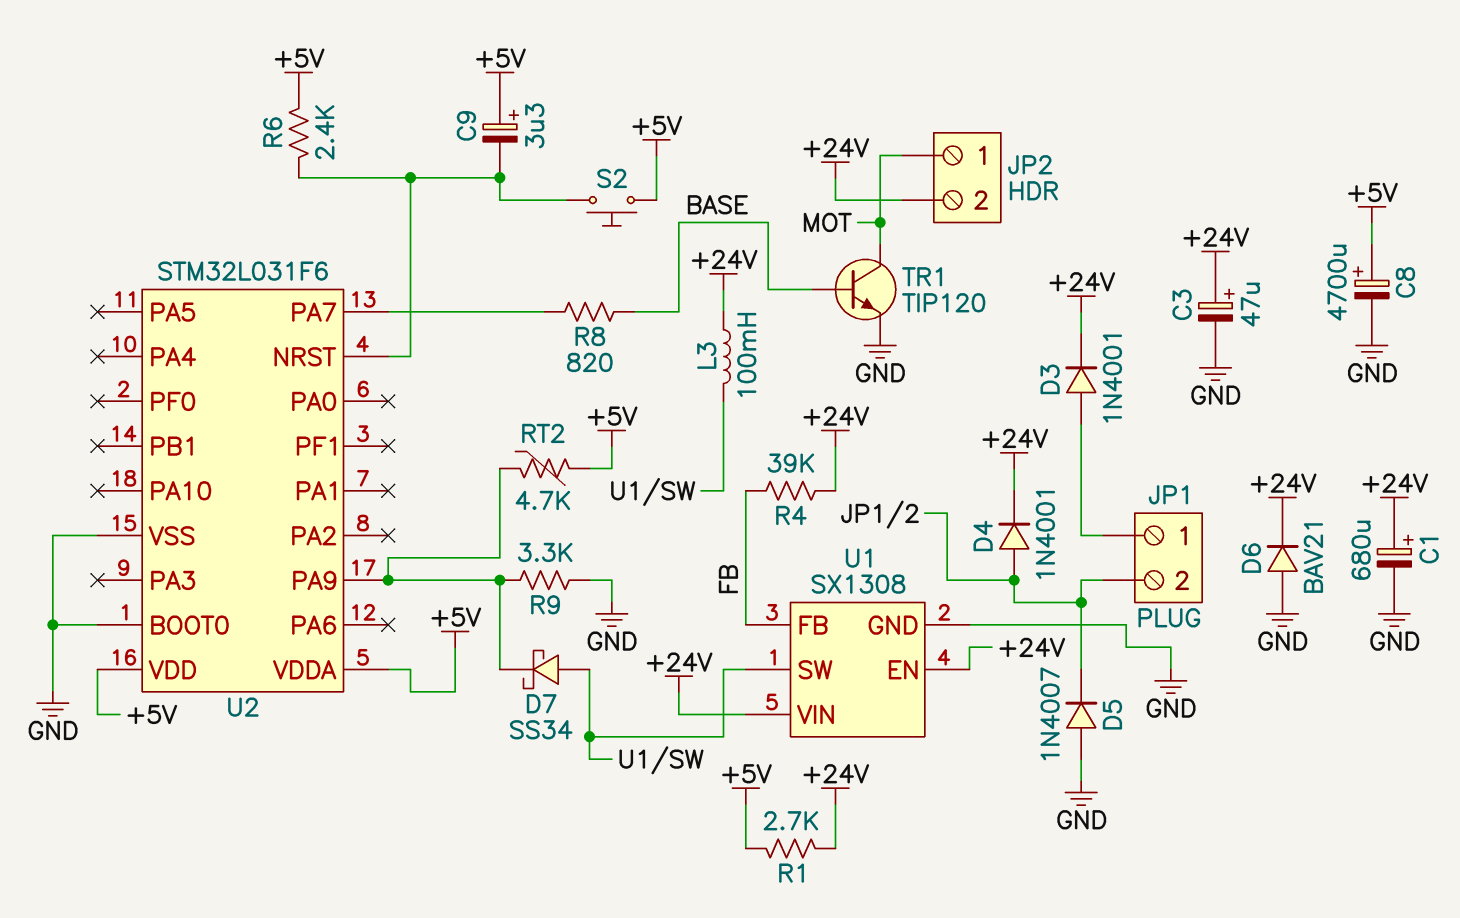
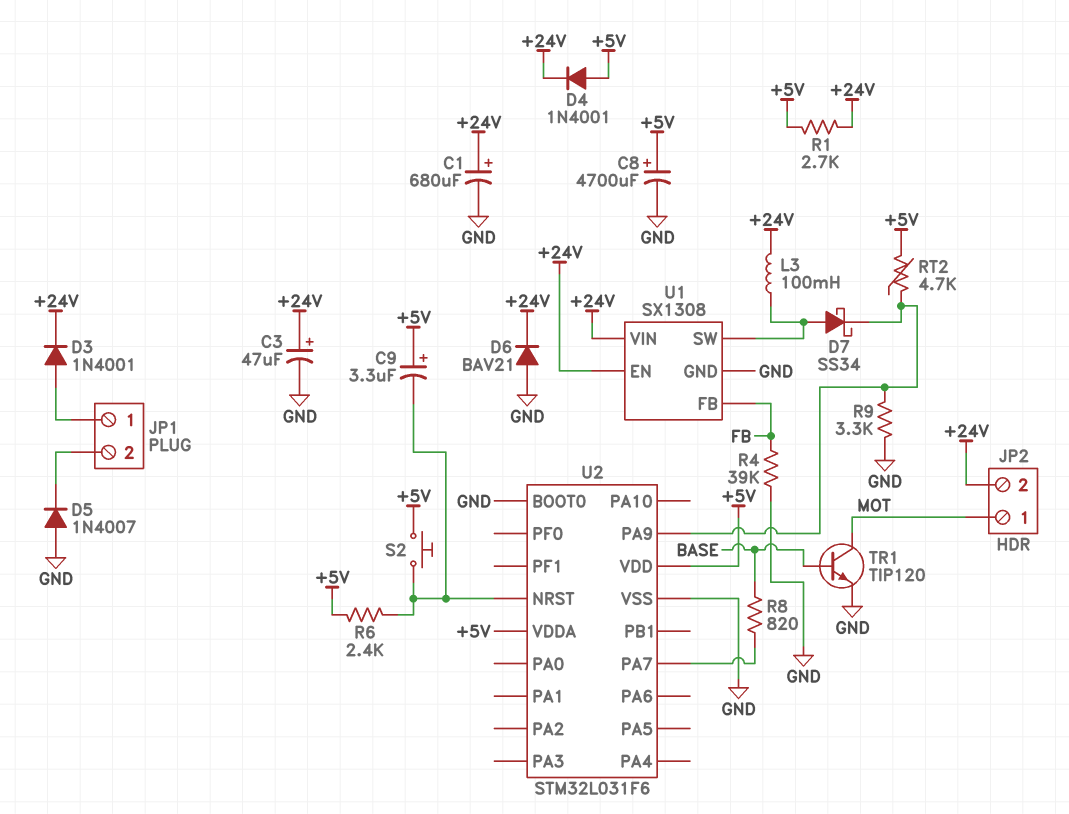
D4: diode 1N4001 (A JP1/2, K +24V) -> diode 1N4001 (A +5V, K +24V)
R4: 39k (+24V, FB) -> 39k (FB, GND)

